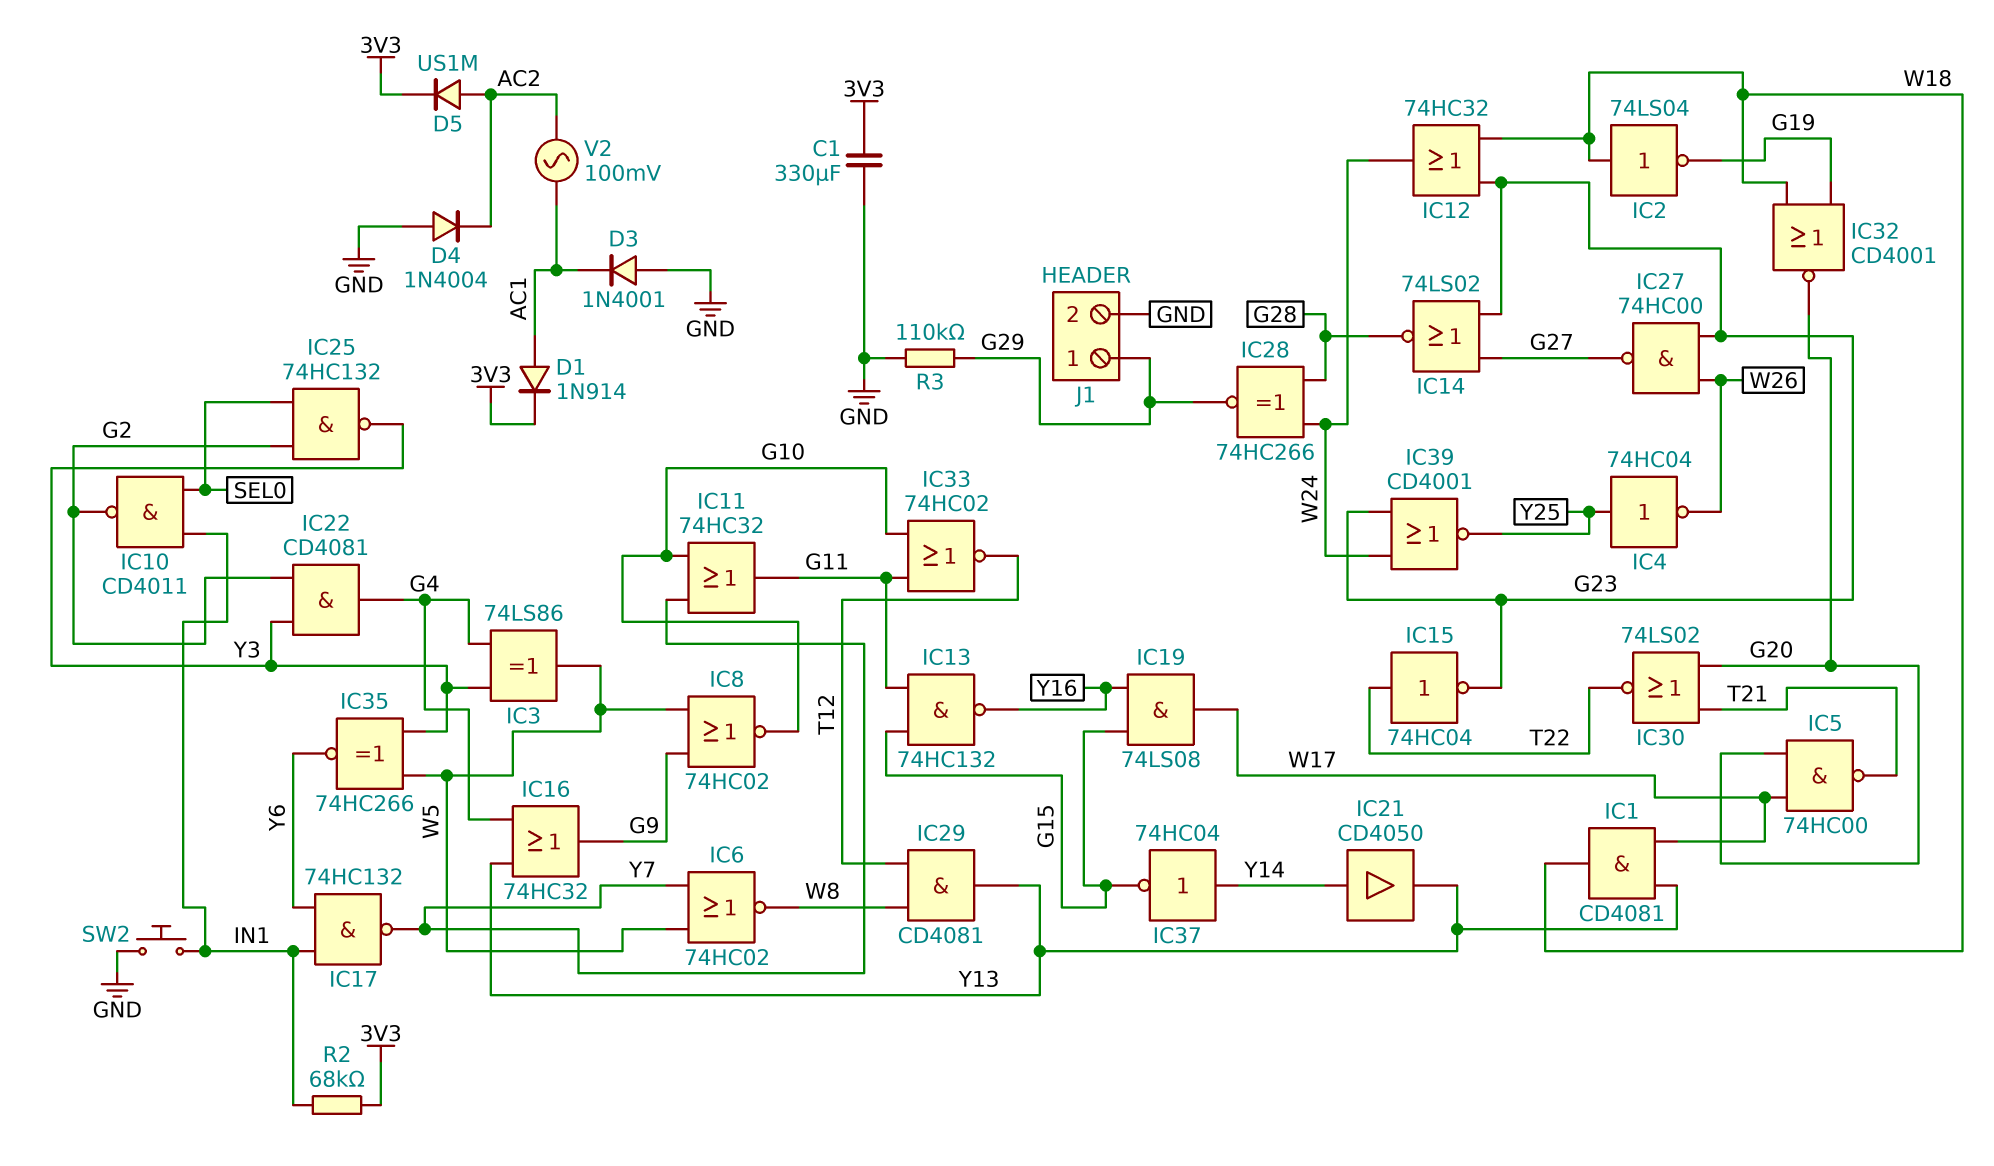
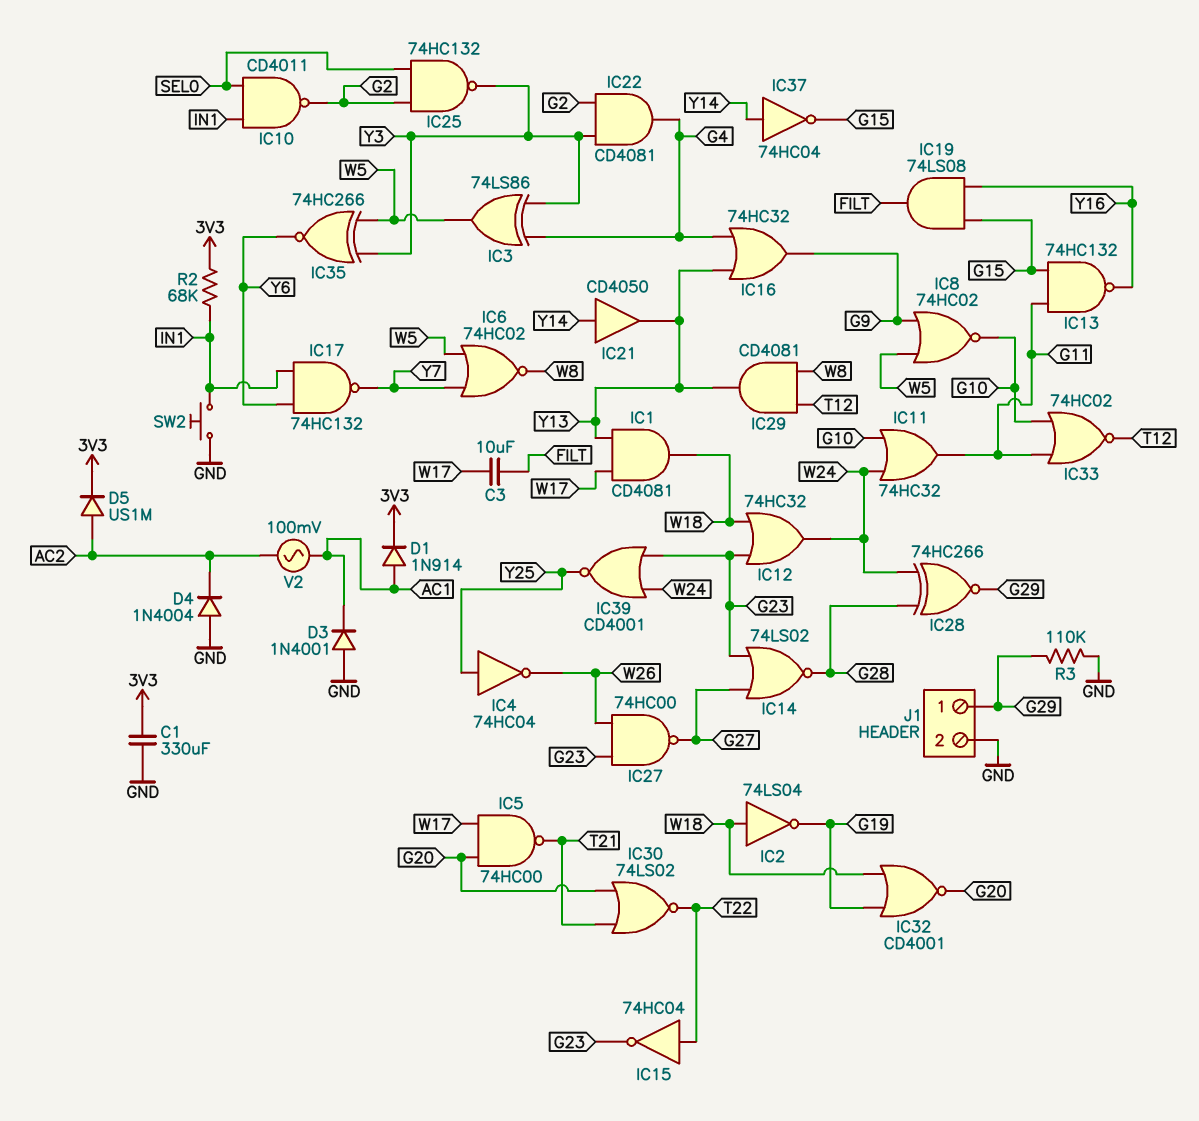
C3: none -> 10uF (FILT, W17)
IC11: OR 74HC32 (in G10, in Y7, out G11) -> OR 74HC32 (in G10, in W24, out G11)
IC19: AND 74LS08 (in G15, in Y16, out W17) -> AND 74LS08 (in G15, in Y16, out FILT)

